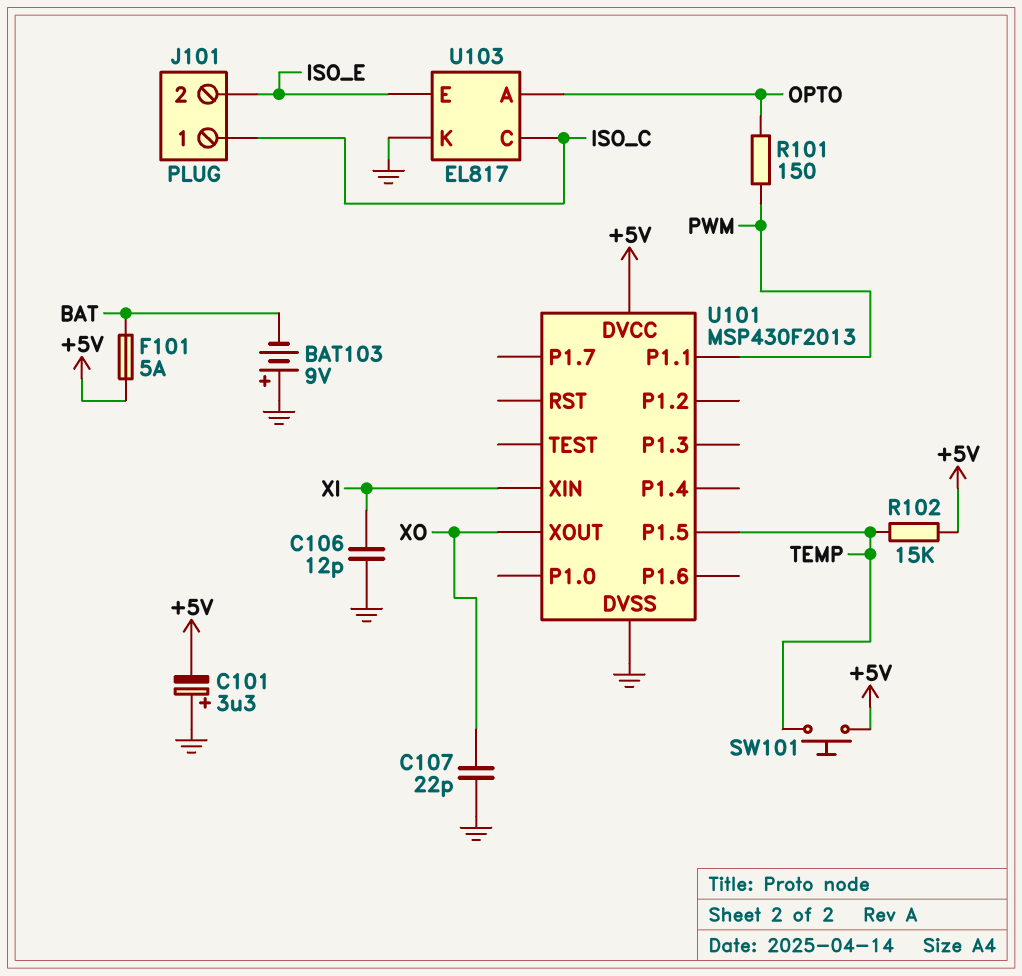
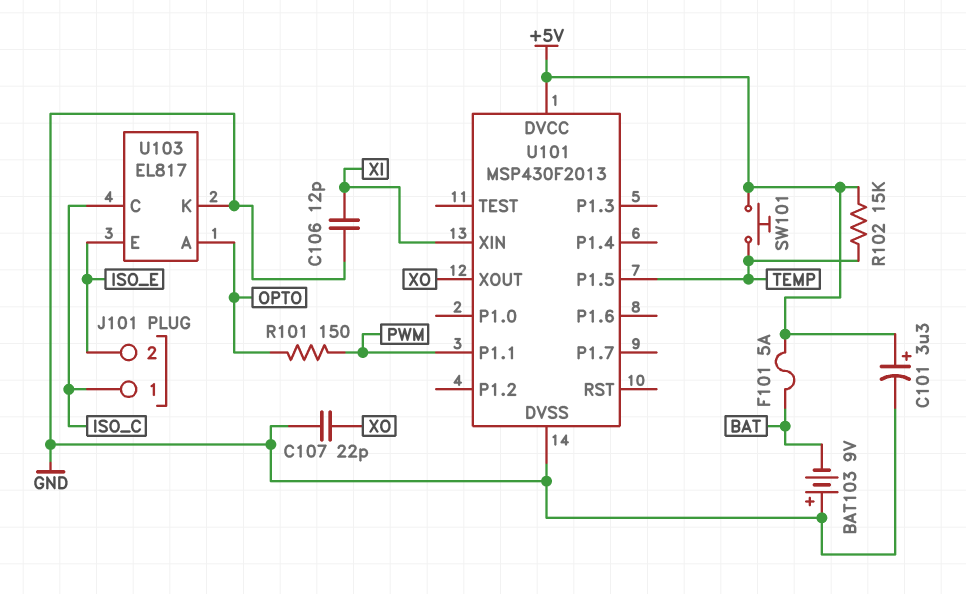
C101: 3.3uF (plus GND, minus +5V) -> 3.3uF (plus +5V, minus GND)

